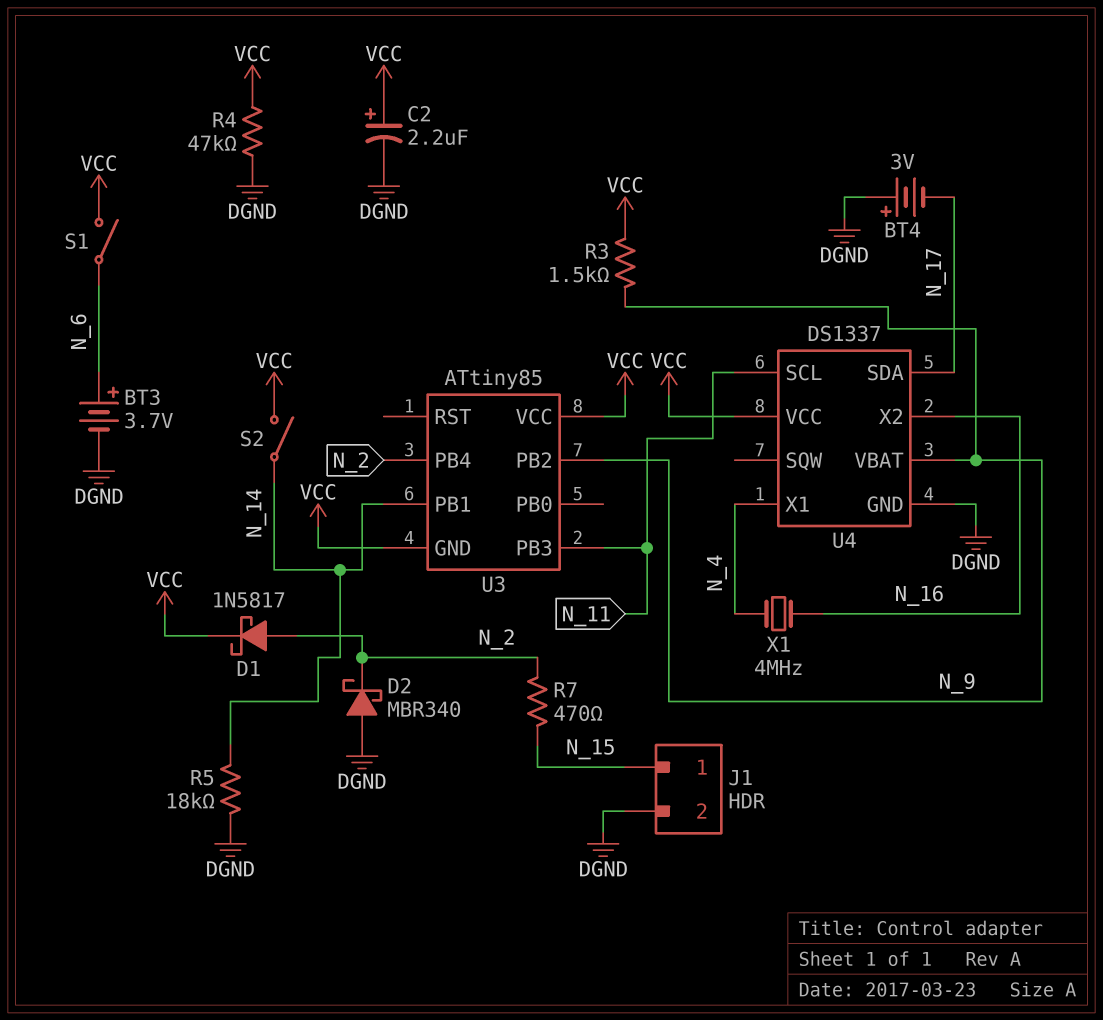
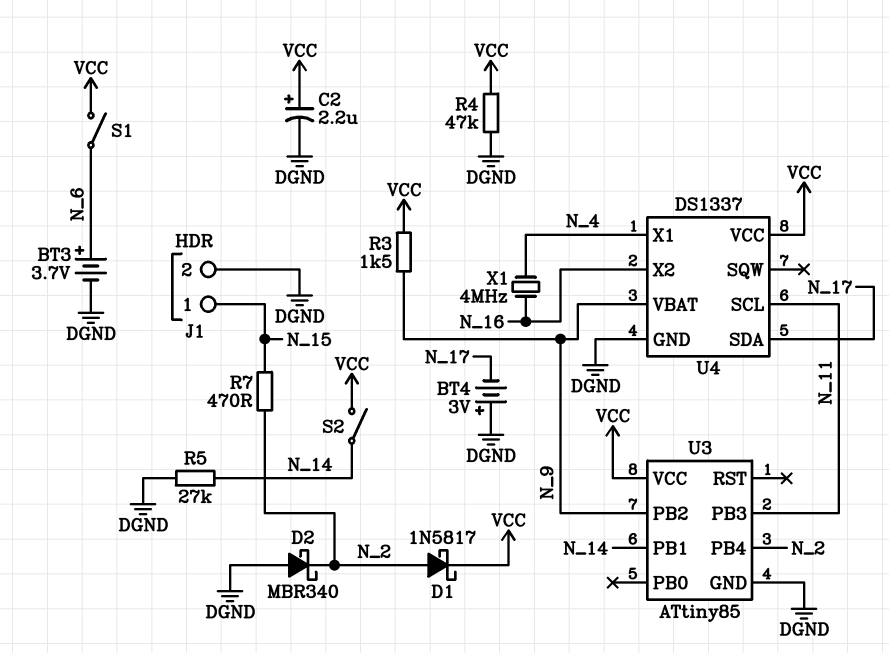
R5: 18k (DGND, N_14) -> 27k (DGND, N_14)
U3 pin GND: VCC -> DGND

